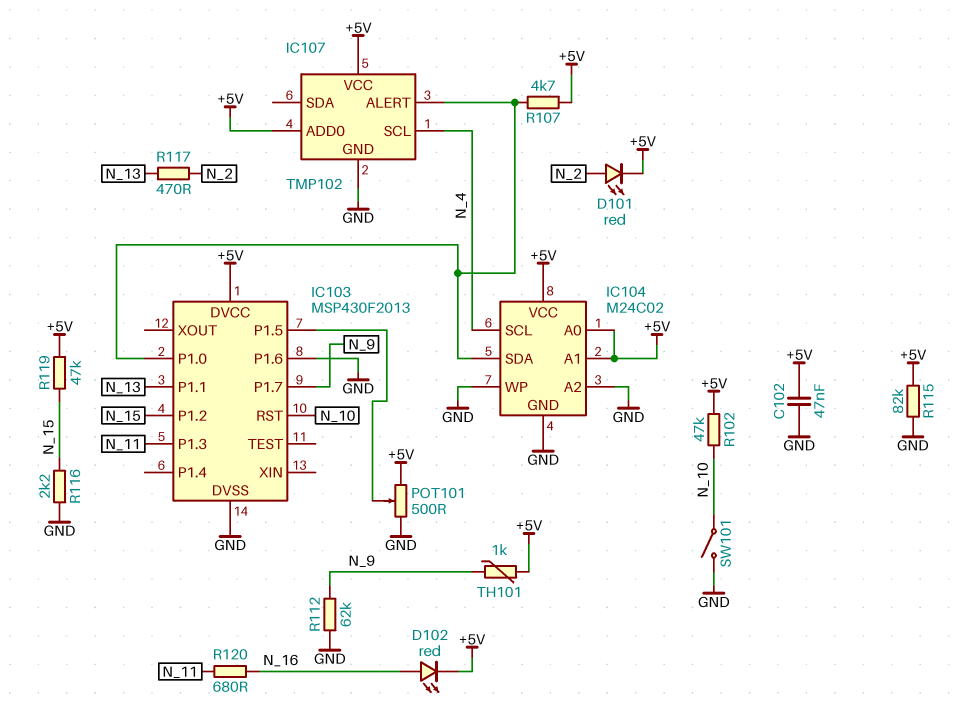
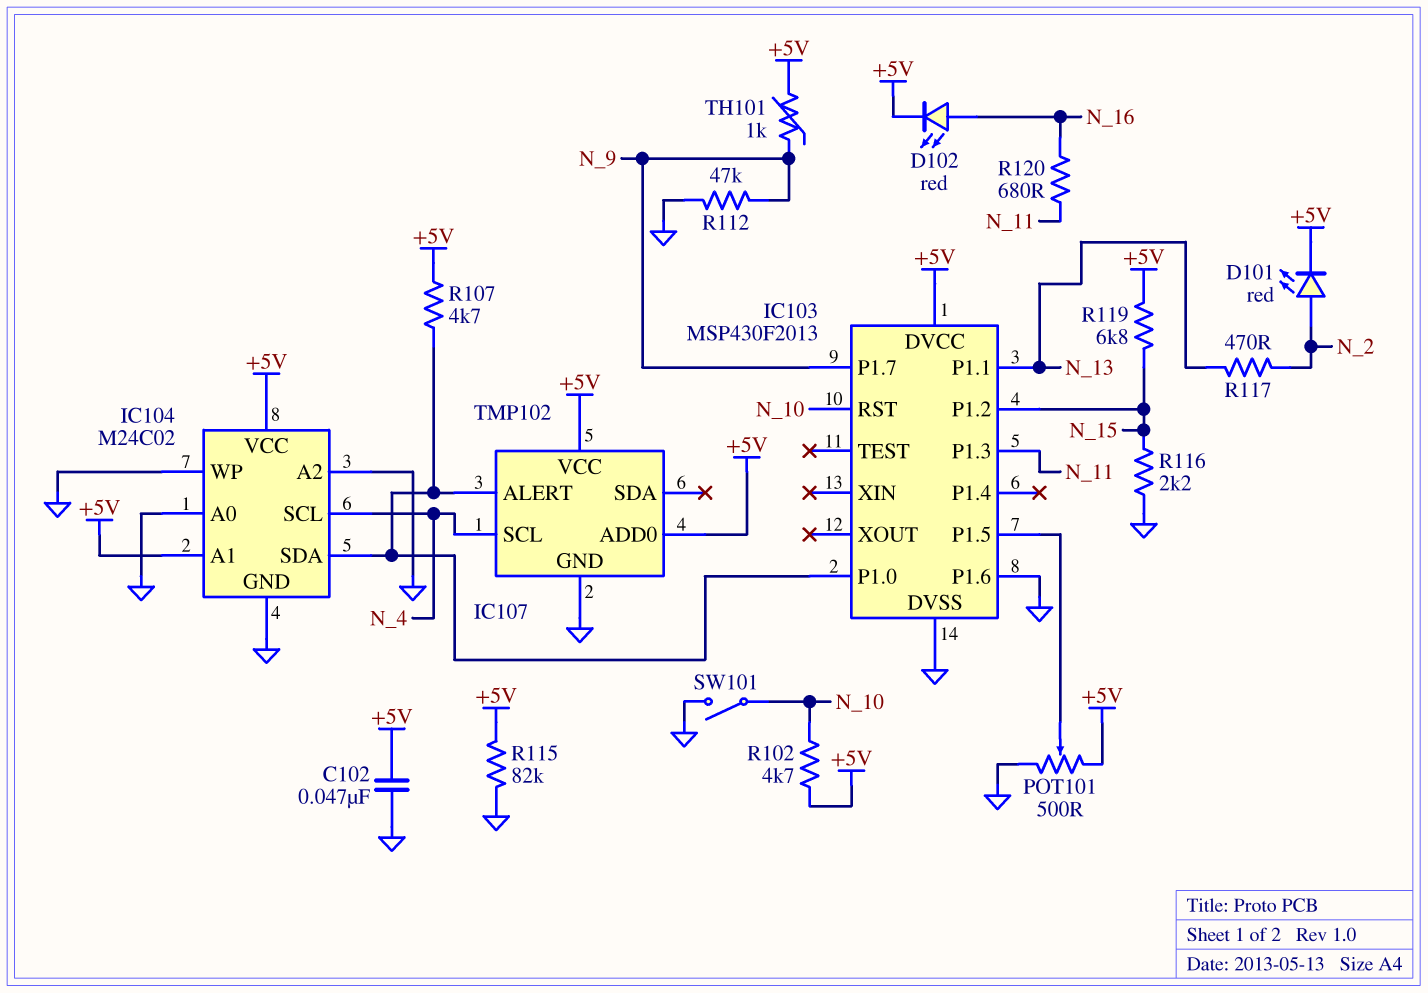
IC104 pin A0: +5V -> GND
R102: 47k (+5V, N_10) -> 4.7k (+5V, N_10)
R112: 62k (GND, N_9) -> 47k (GND, N_9)
R119: 47k (+5V, N_15) -> 6.8k (+5V, N_15)

